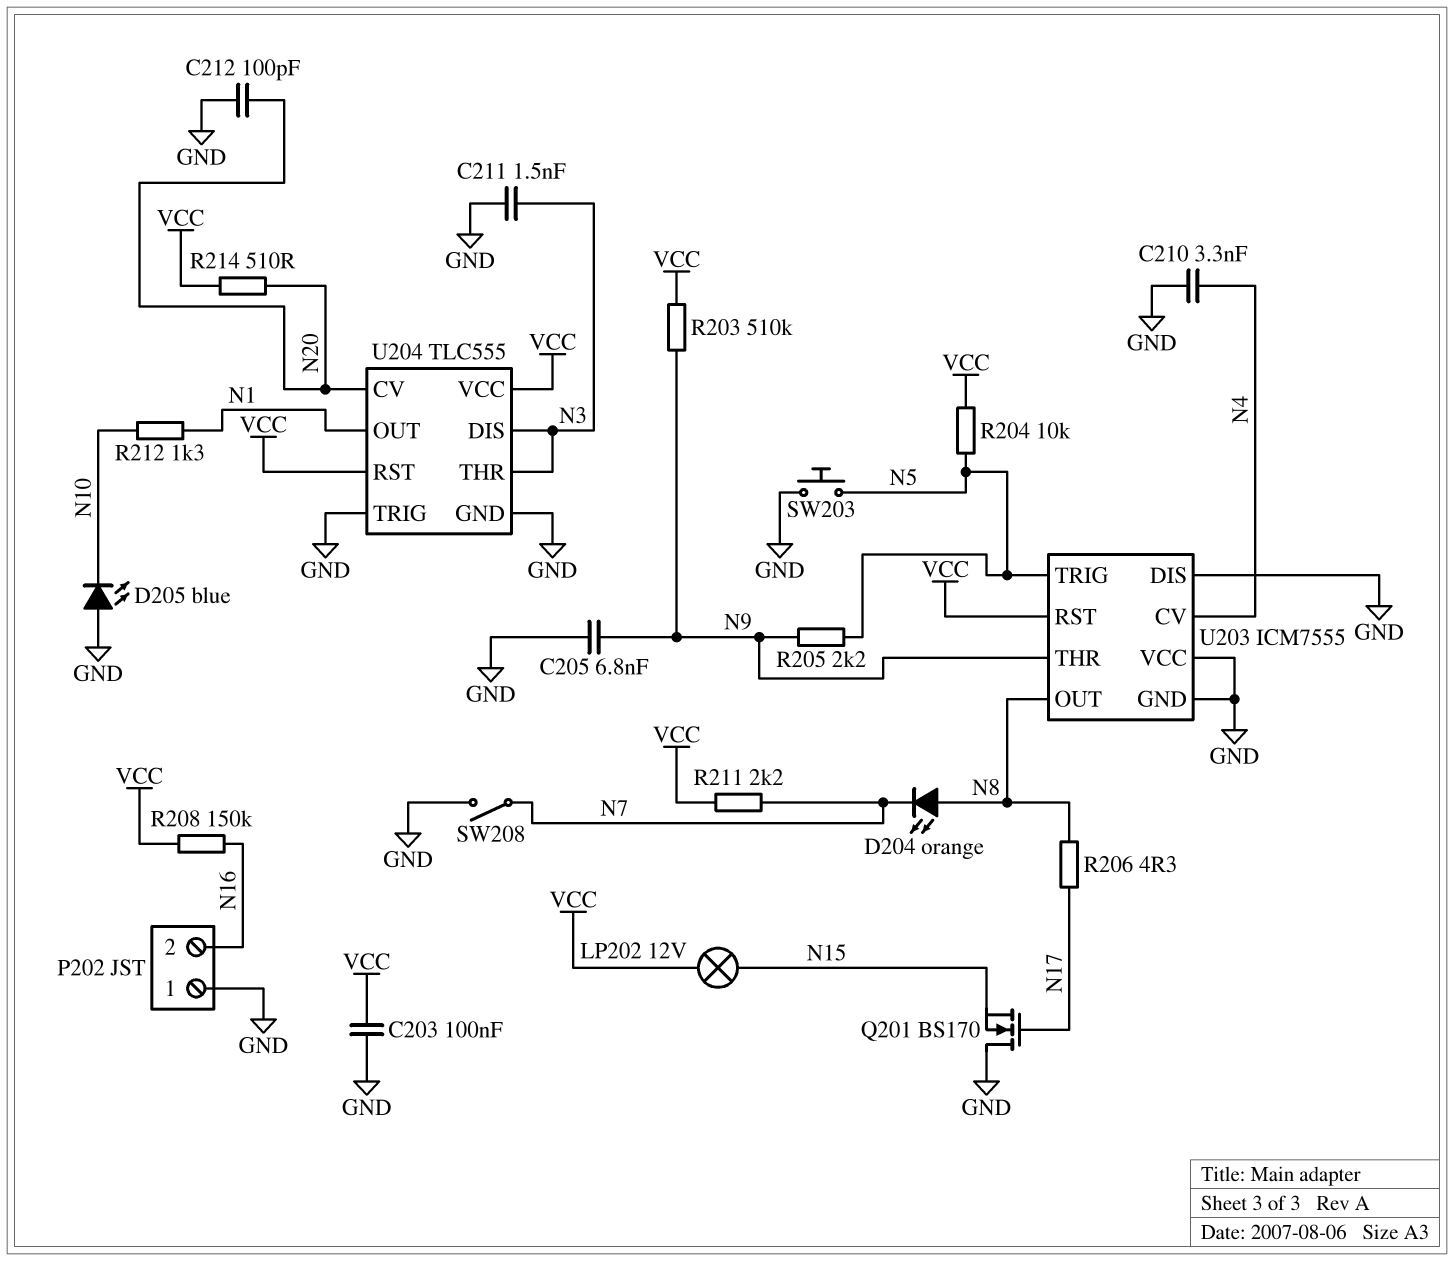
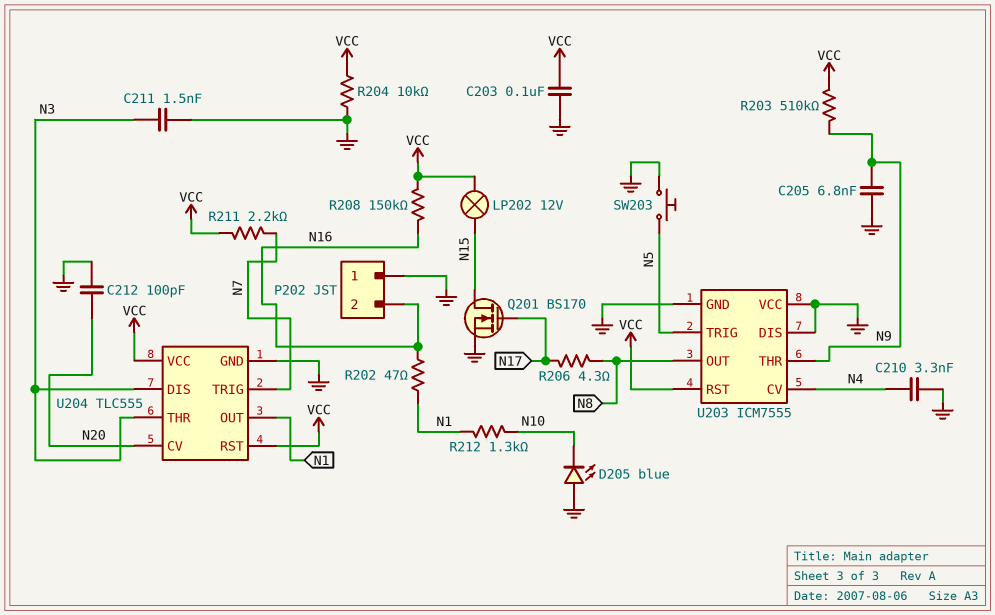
D204: LED orange (A N8, K N7) -> none
Q201: NMOS BS170 (G N17, D GND, S N15) -> NMOS BS170 (G N17, D N15, S GND)
R202: none -> 47 (N1, N16)
R204: 10k (N5, VCC) -> 10k (GND, VCC)
R205: 2.2k (N5, N9) -> none
R214: 510 (N20, VCC) -> none
SW208: switch (GND, N7) -> none
U204 pin TRIG: GND -> N7

